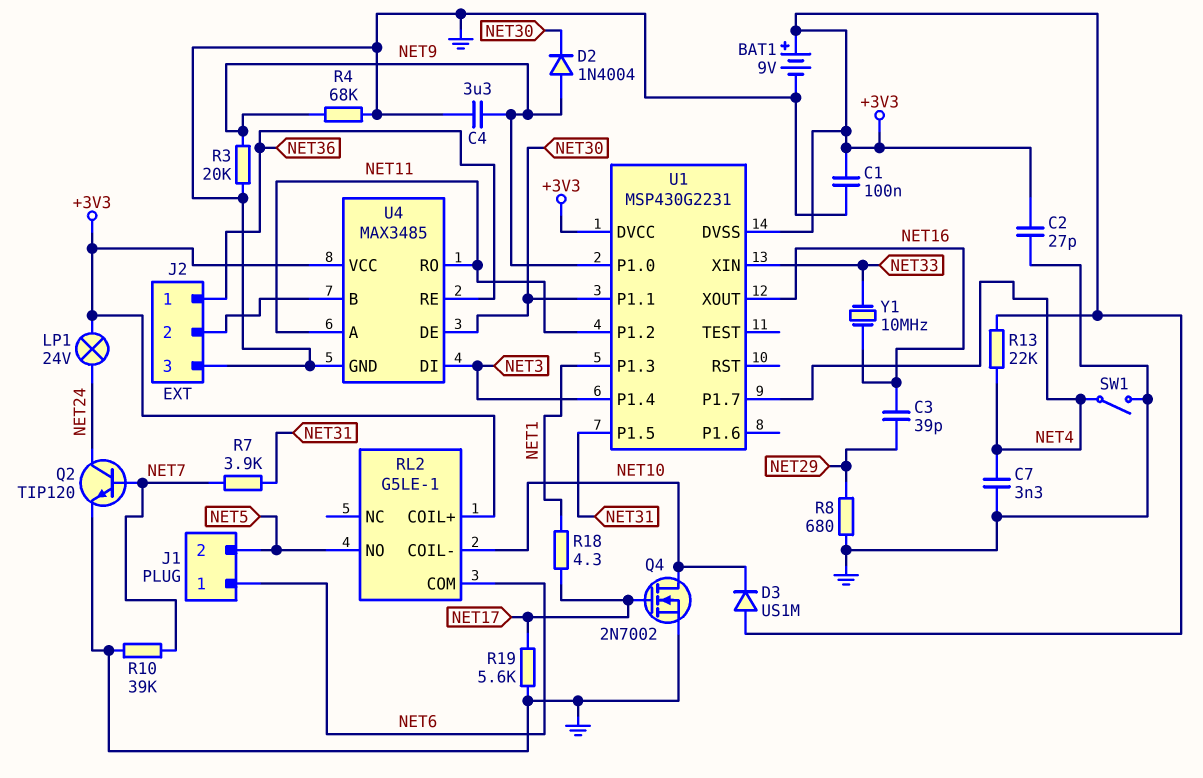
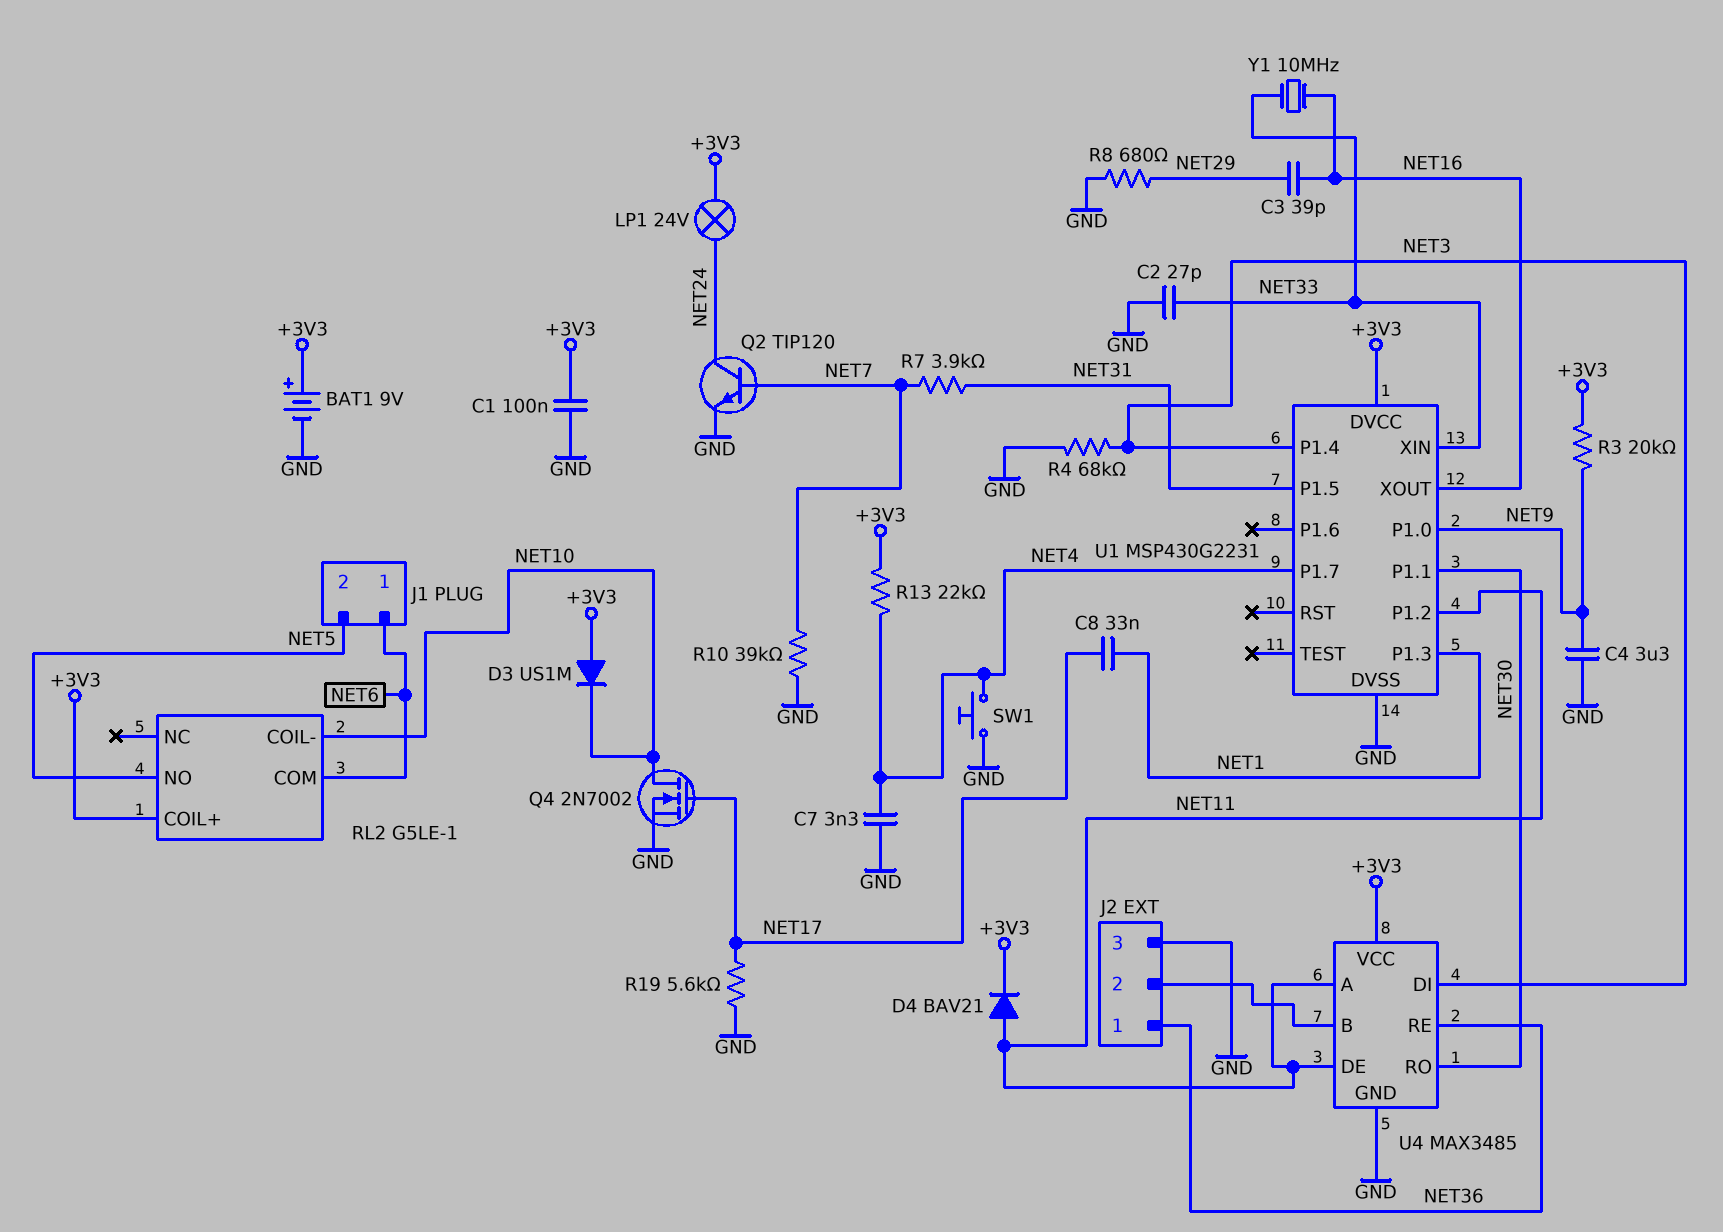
C2: 27pF (+3V3, GND) -> 27pF (GND, NET33)
C8: none -> 33nF (NET1, NET17)
D2: diode 1N4004 (A NET9, K NET30) -> none
D4: none -> diode BAV21 (A NET11, K +3V3)
R3: 20k (GND, NET9) -> 20k (+3V3, NET9)
R4: 68k (GND, NET9) -> 68k (GND, NET3)
R18: 4.3 (NET1, NET17) -> none
SW1: switch (GND, NET4) -> button (GND, NET4)
U1 pin DVSS: +3V3 -> GND
U4 pin DE: NET30 -> NET11
U4 pin RO: NET11 -> NET30

